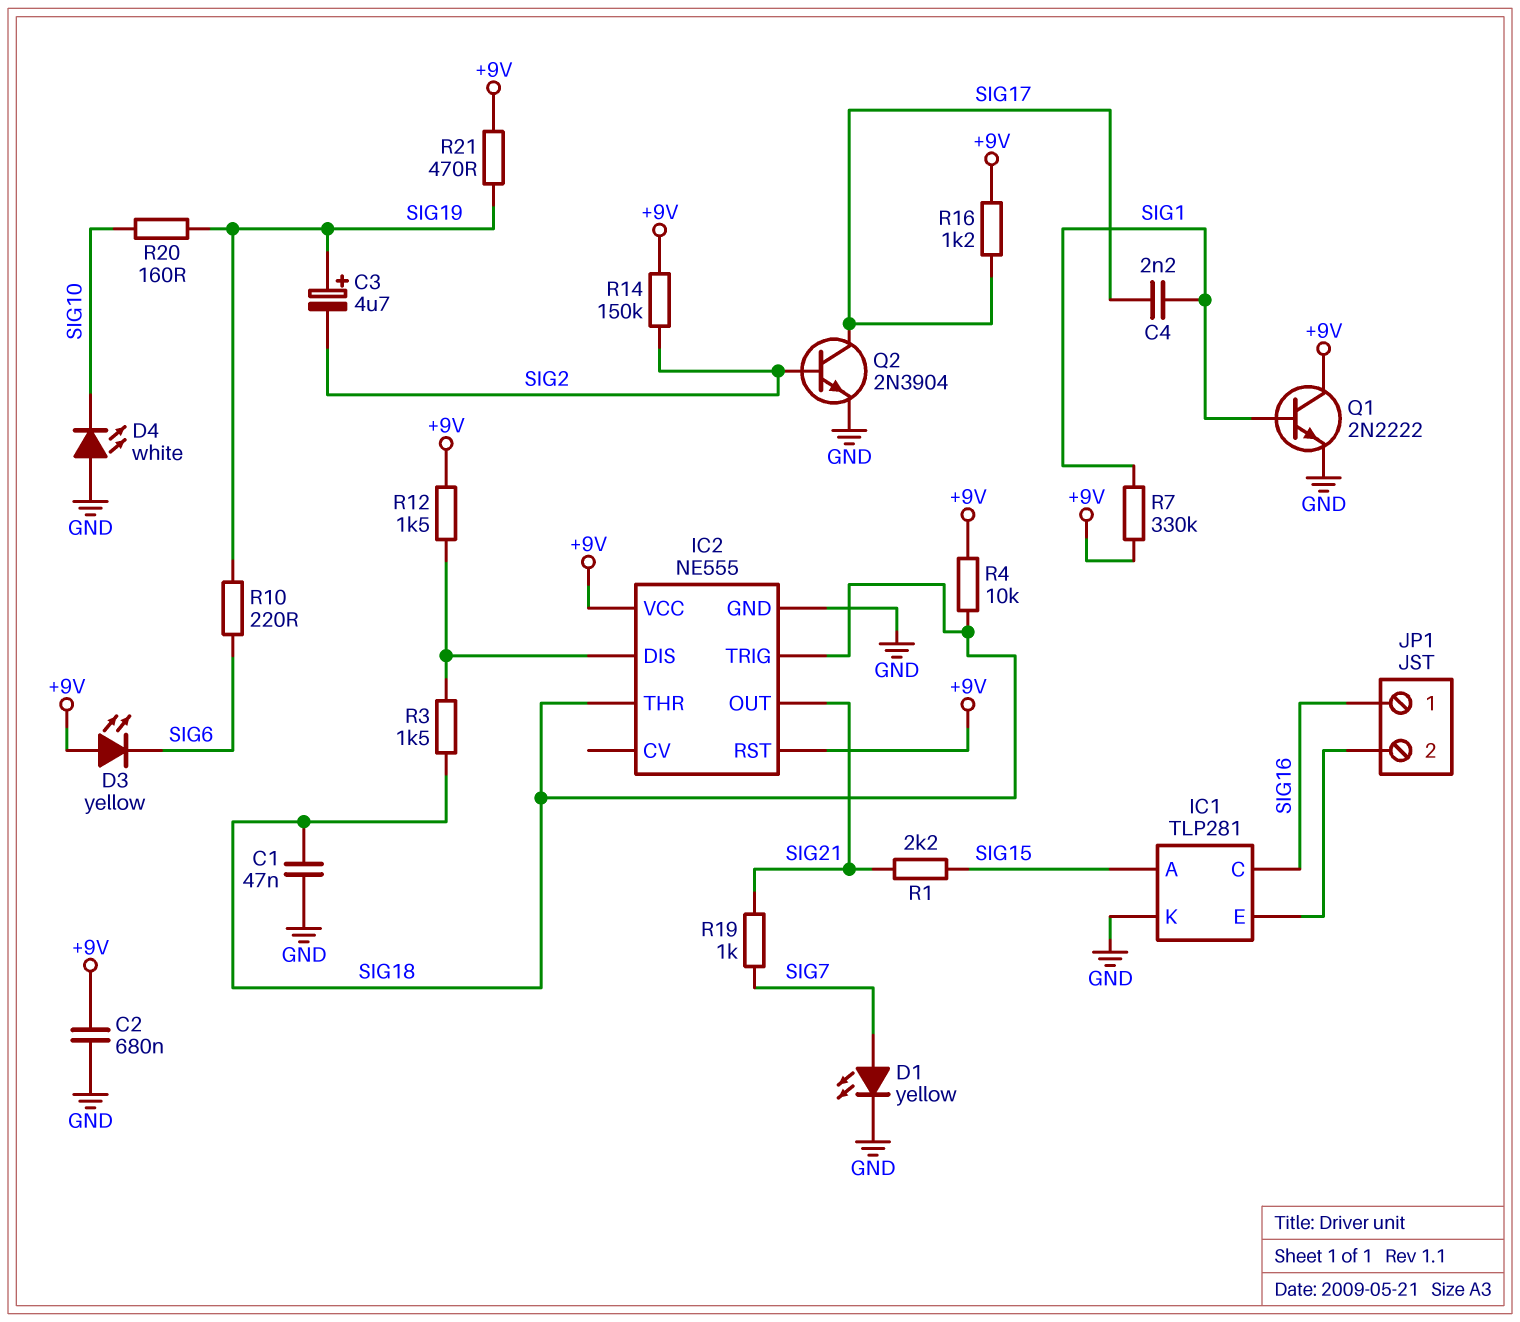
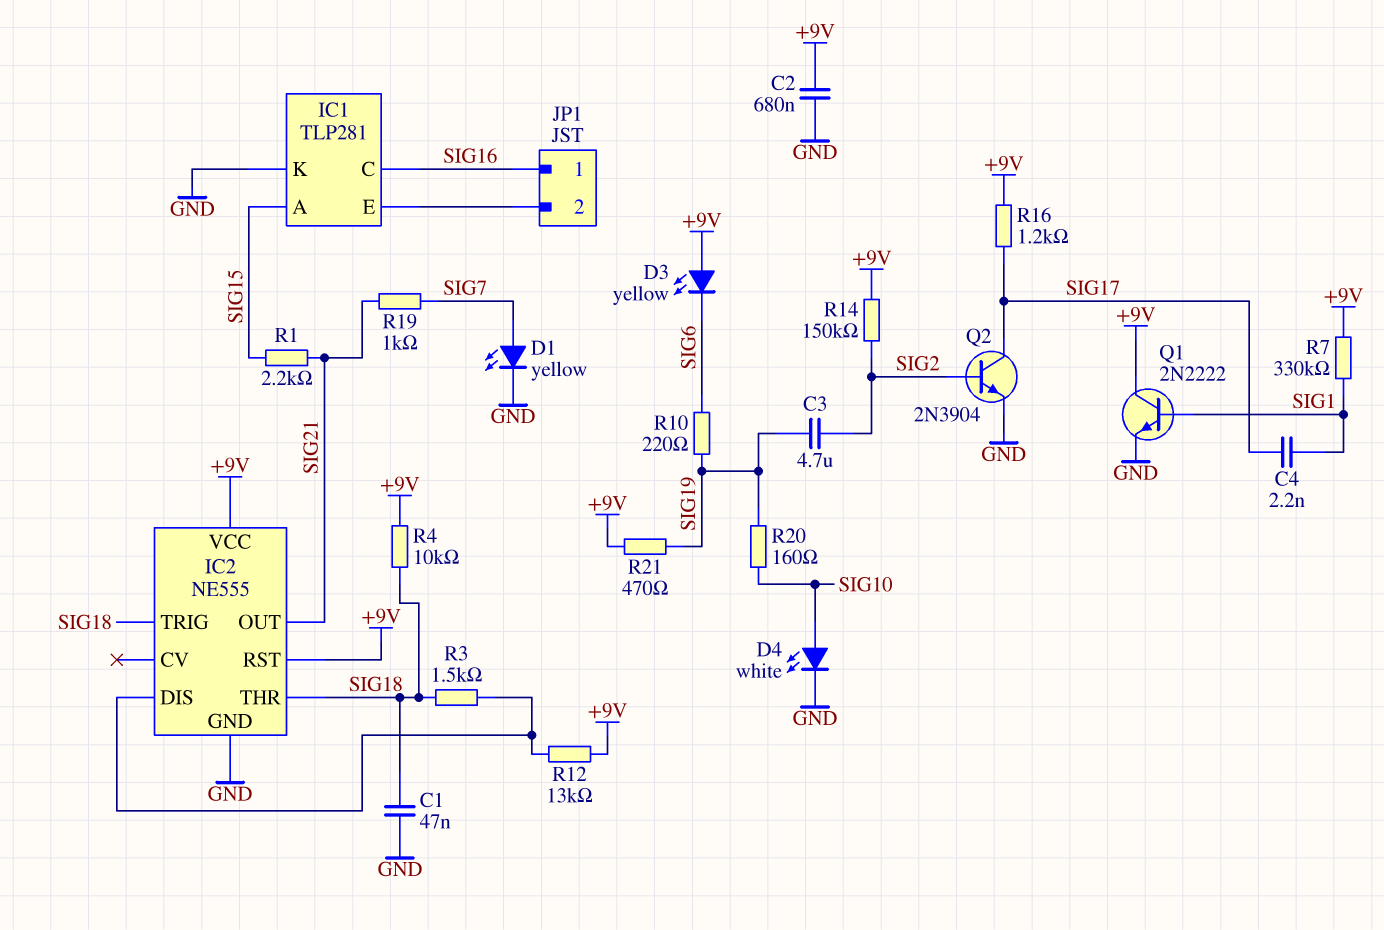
C3: 4.7uF (plus SIG19, minus SIG2) -> 4.7uF (SIG2, SIG19)
D4: LED white (A GND, K SIG10) -> LED white (A SIG10, K GND)
R12: 1.5k (+9V, IC2/DIS) -> 13k (+9V, IC2/DIS)

